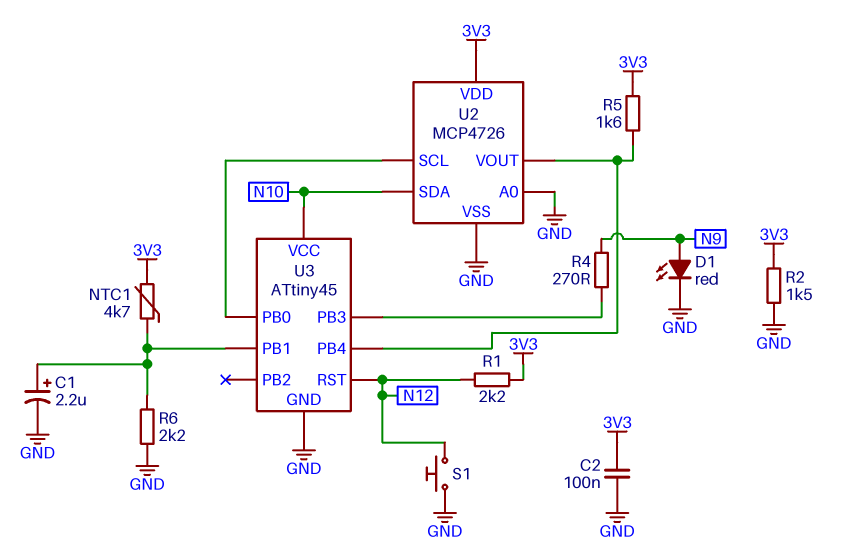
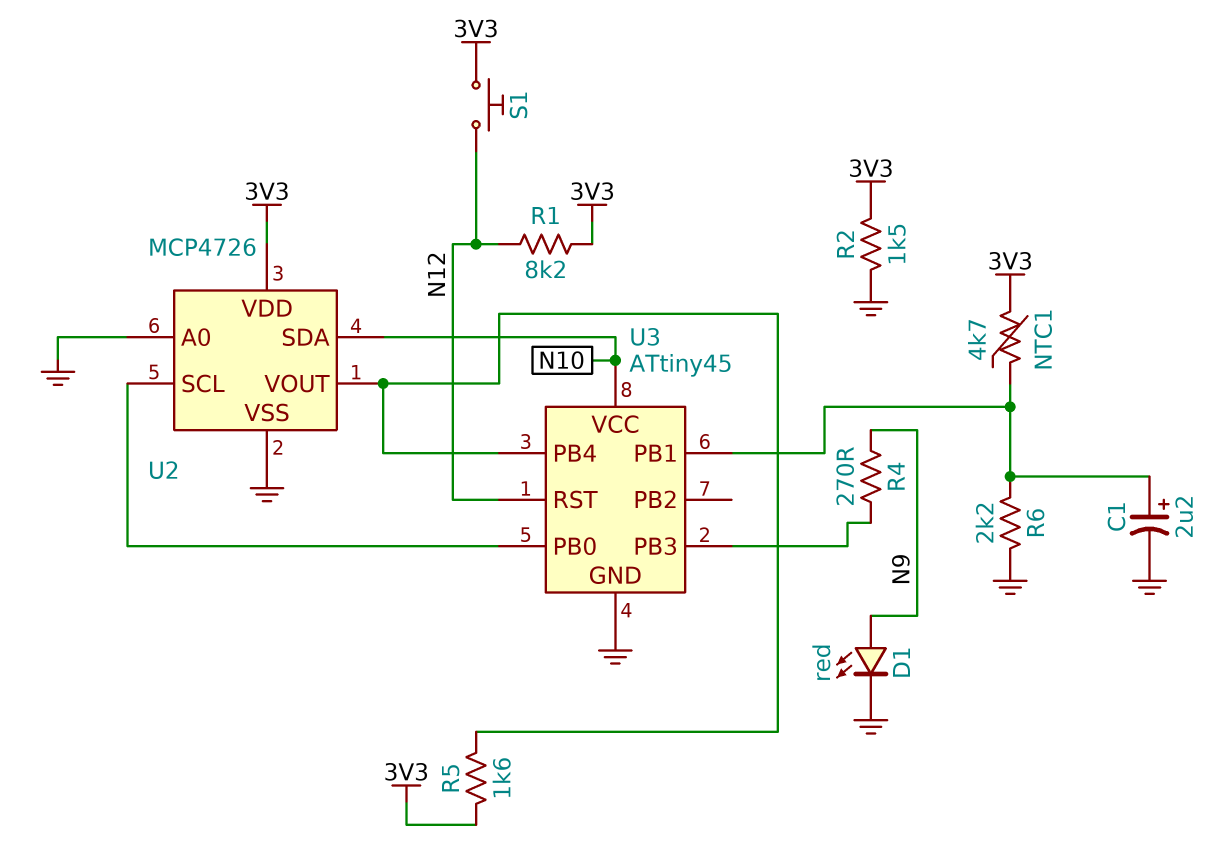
C2: 100nF (3V3, GND) -> none
R1: 2.2k (3V3, N12) -> 8.2k (3V3, N12)
S1: button (GND, N12) -> button (3V3, N12)

